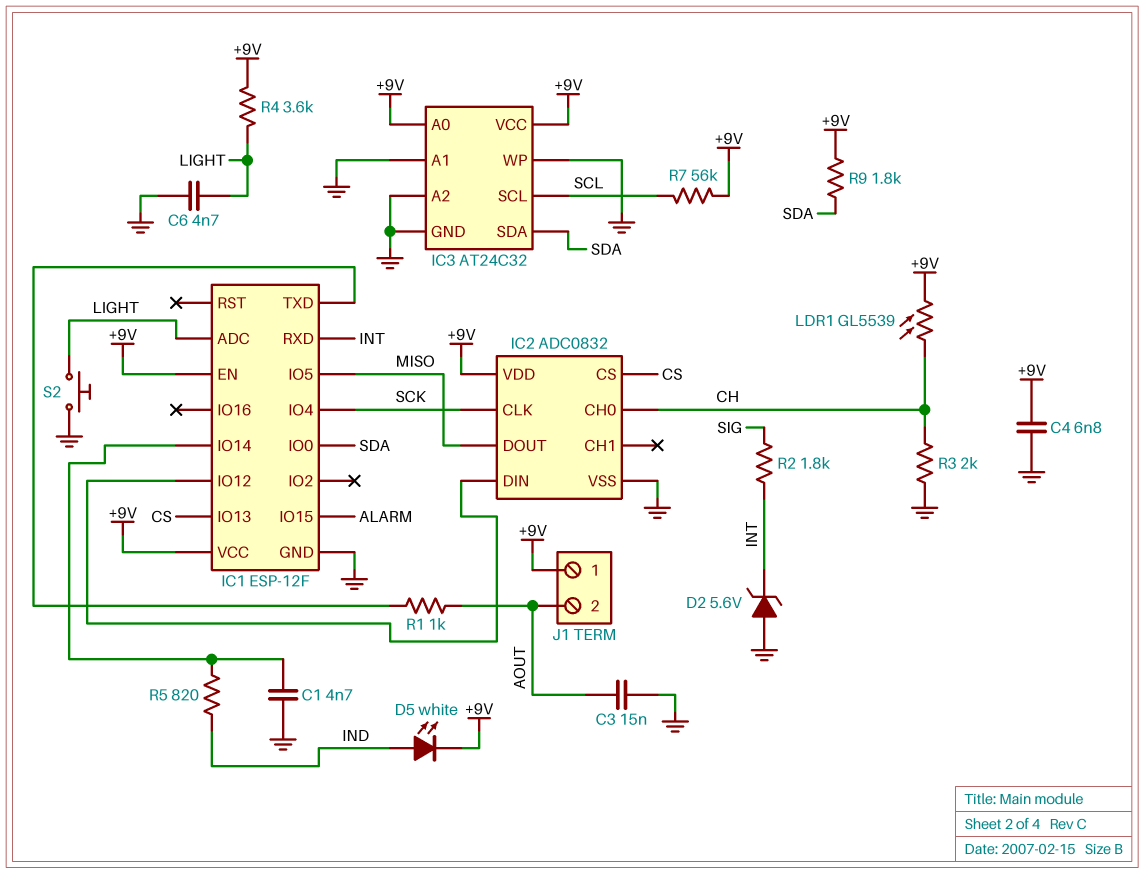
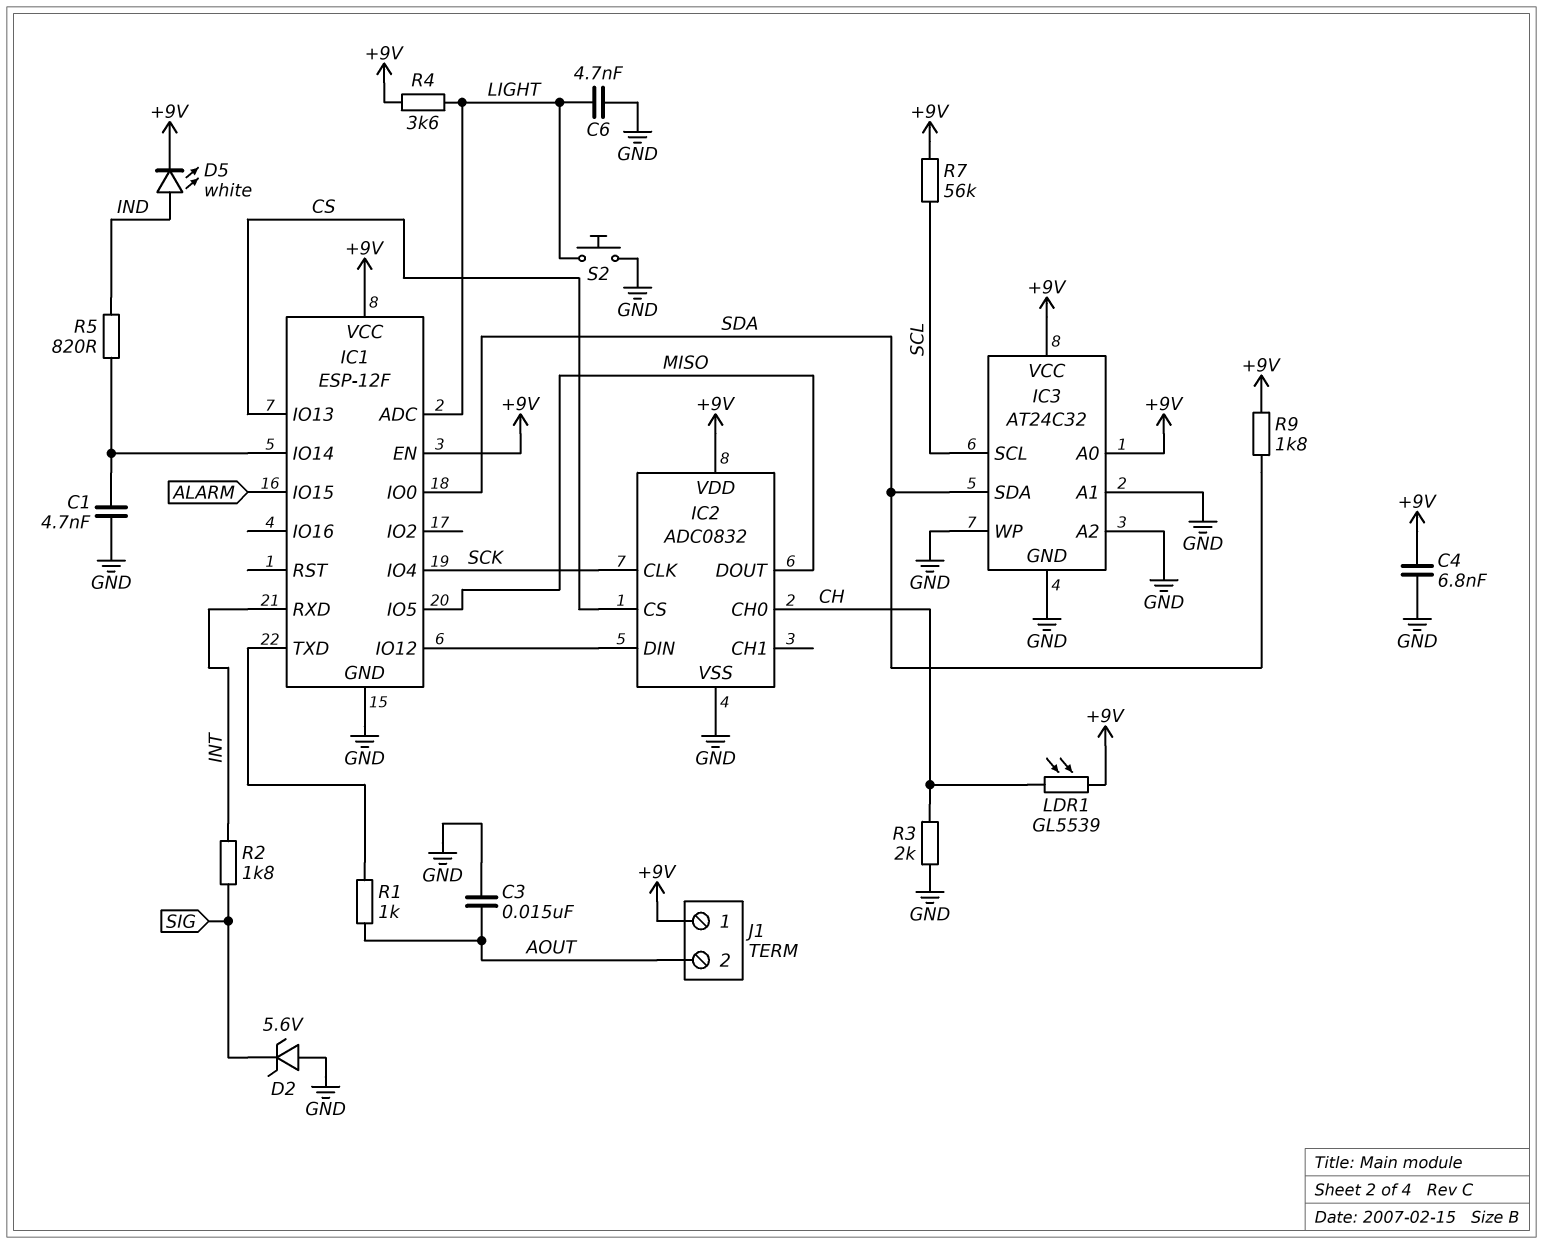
D2: zener 5.6V (A GND, K INT) -> zener 5.6V (A GND, K SIG)

